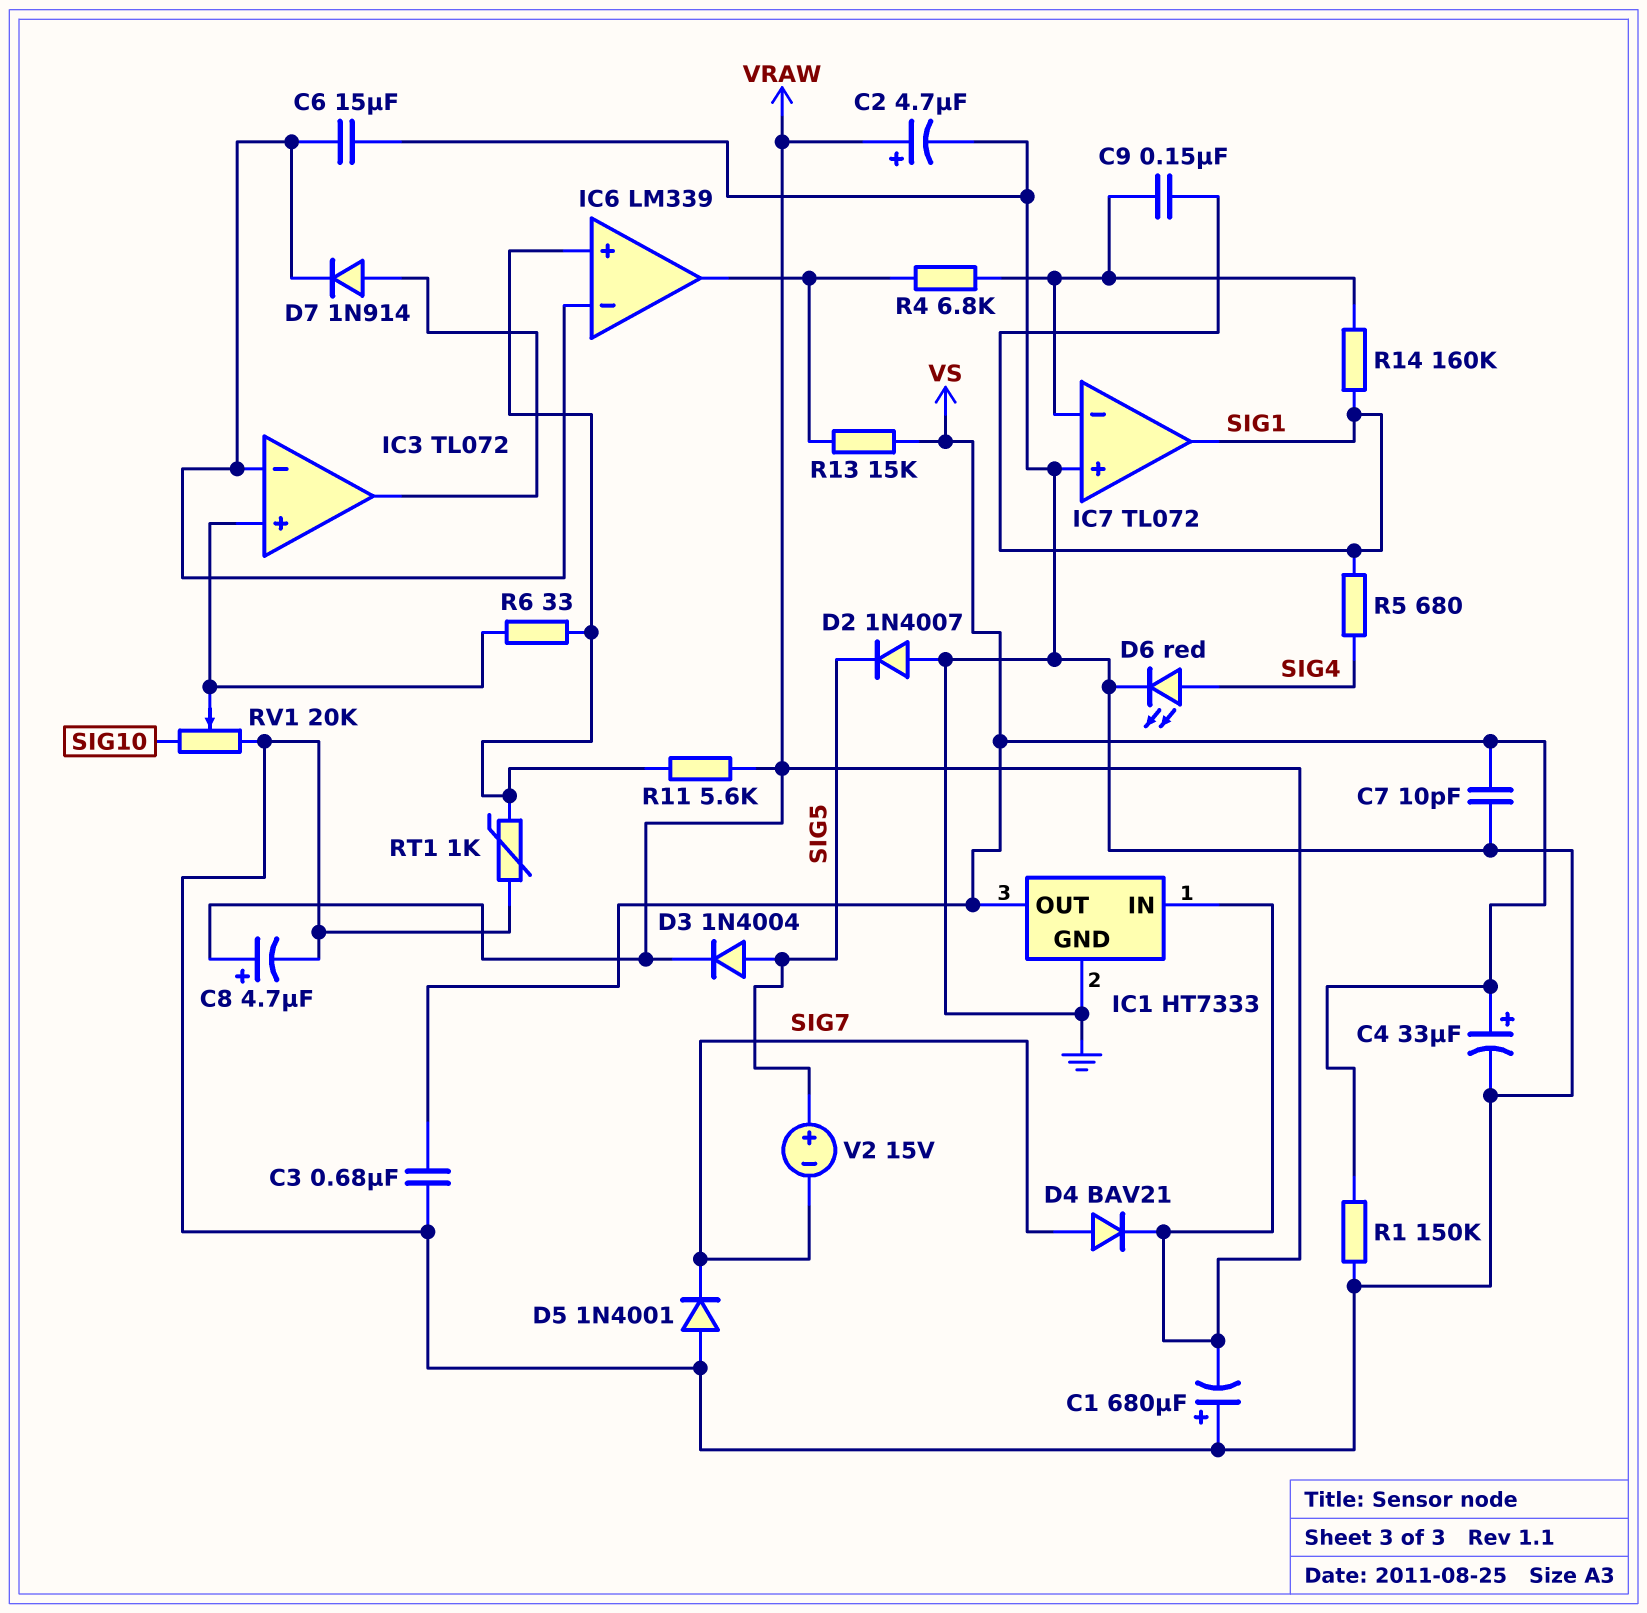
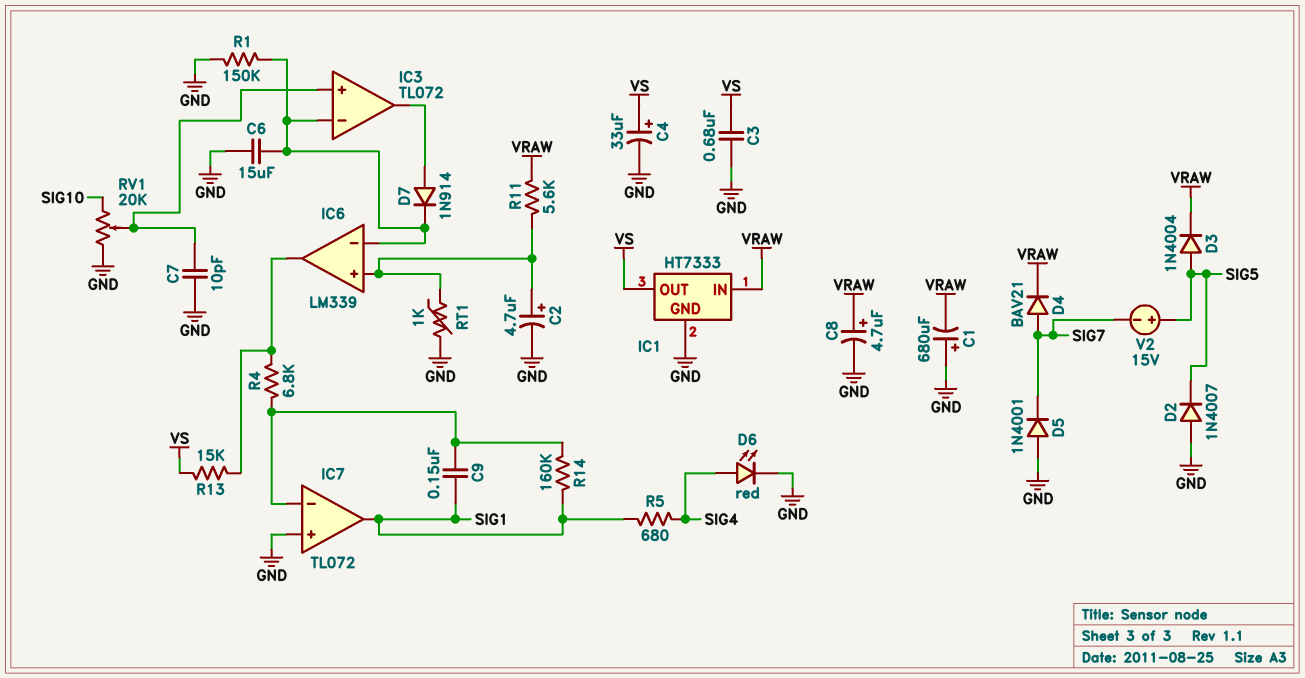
C2: 4.7uF (plus VRAW, minus GND) -> 4.7uF (plus IC6/in+, minus GND)
C7: 10pF (GND, VS) -> 10pF (GND, IC3/in+)
R1: 150k (GND, VS) -> 150k (GND, IC3/in-)
R6: 33 (IC3/in+, IC6/in+) -> none

